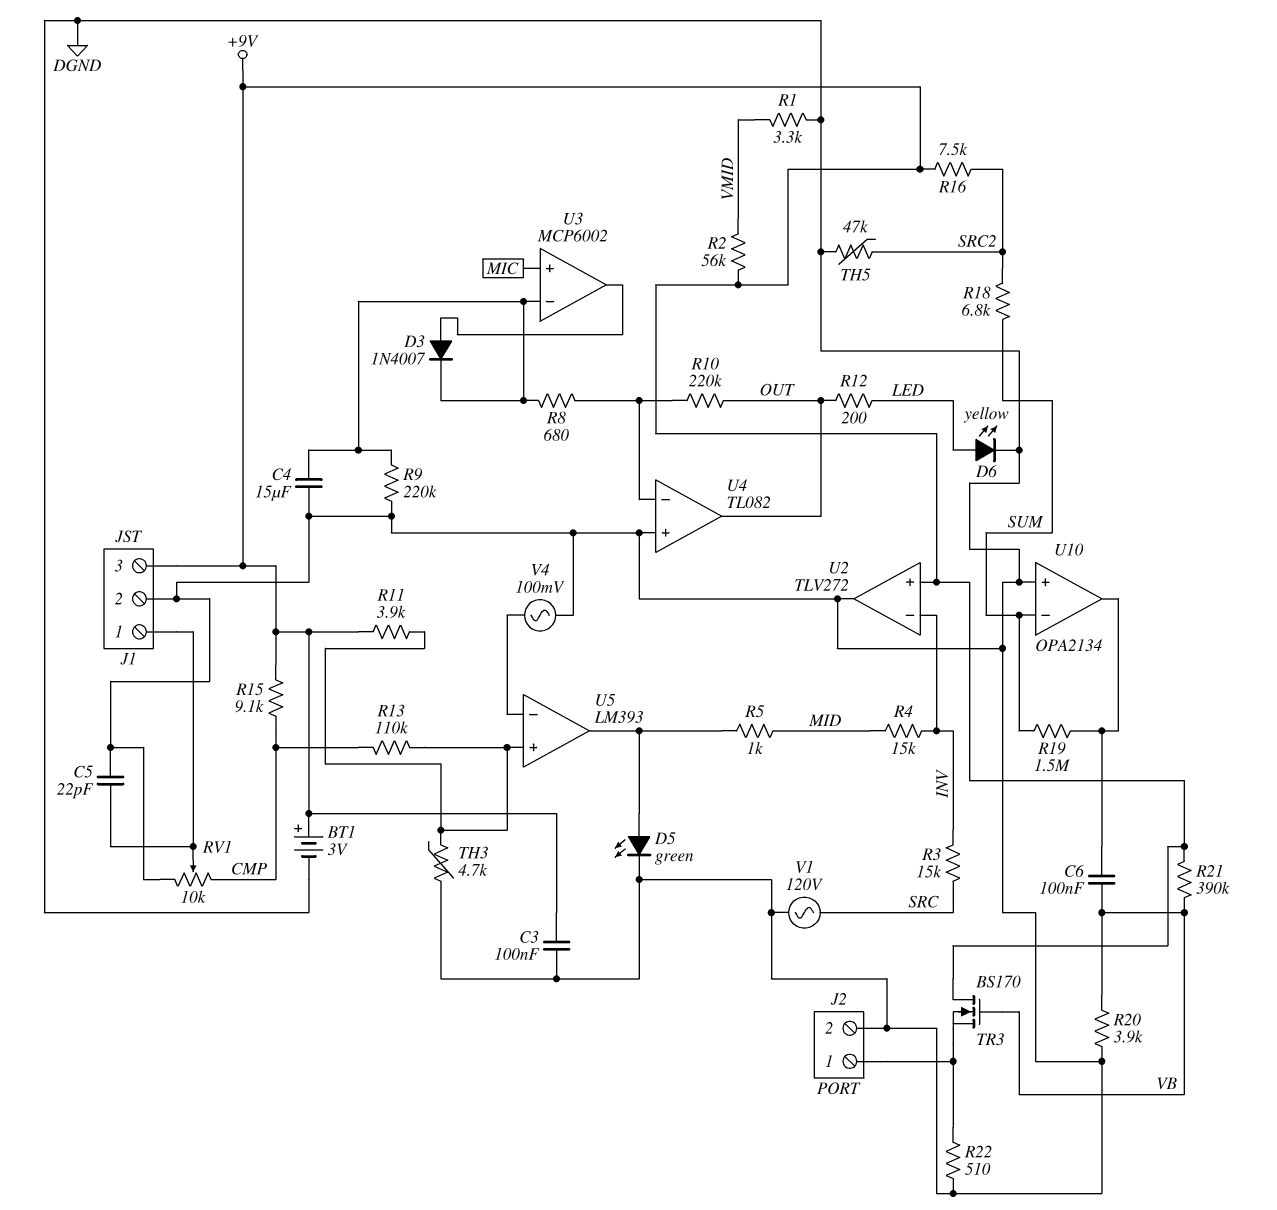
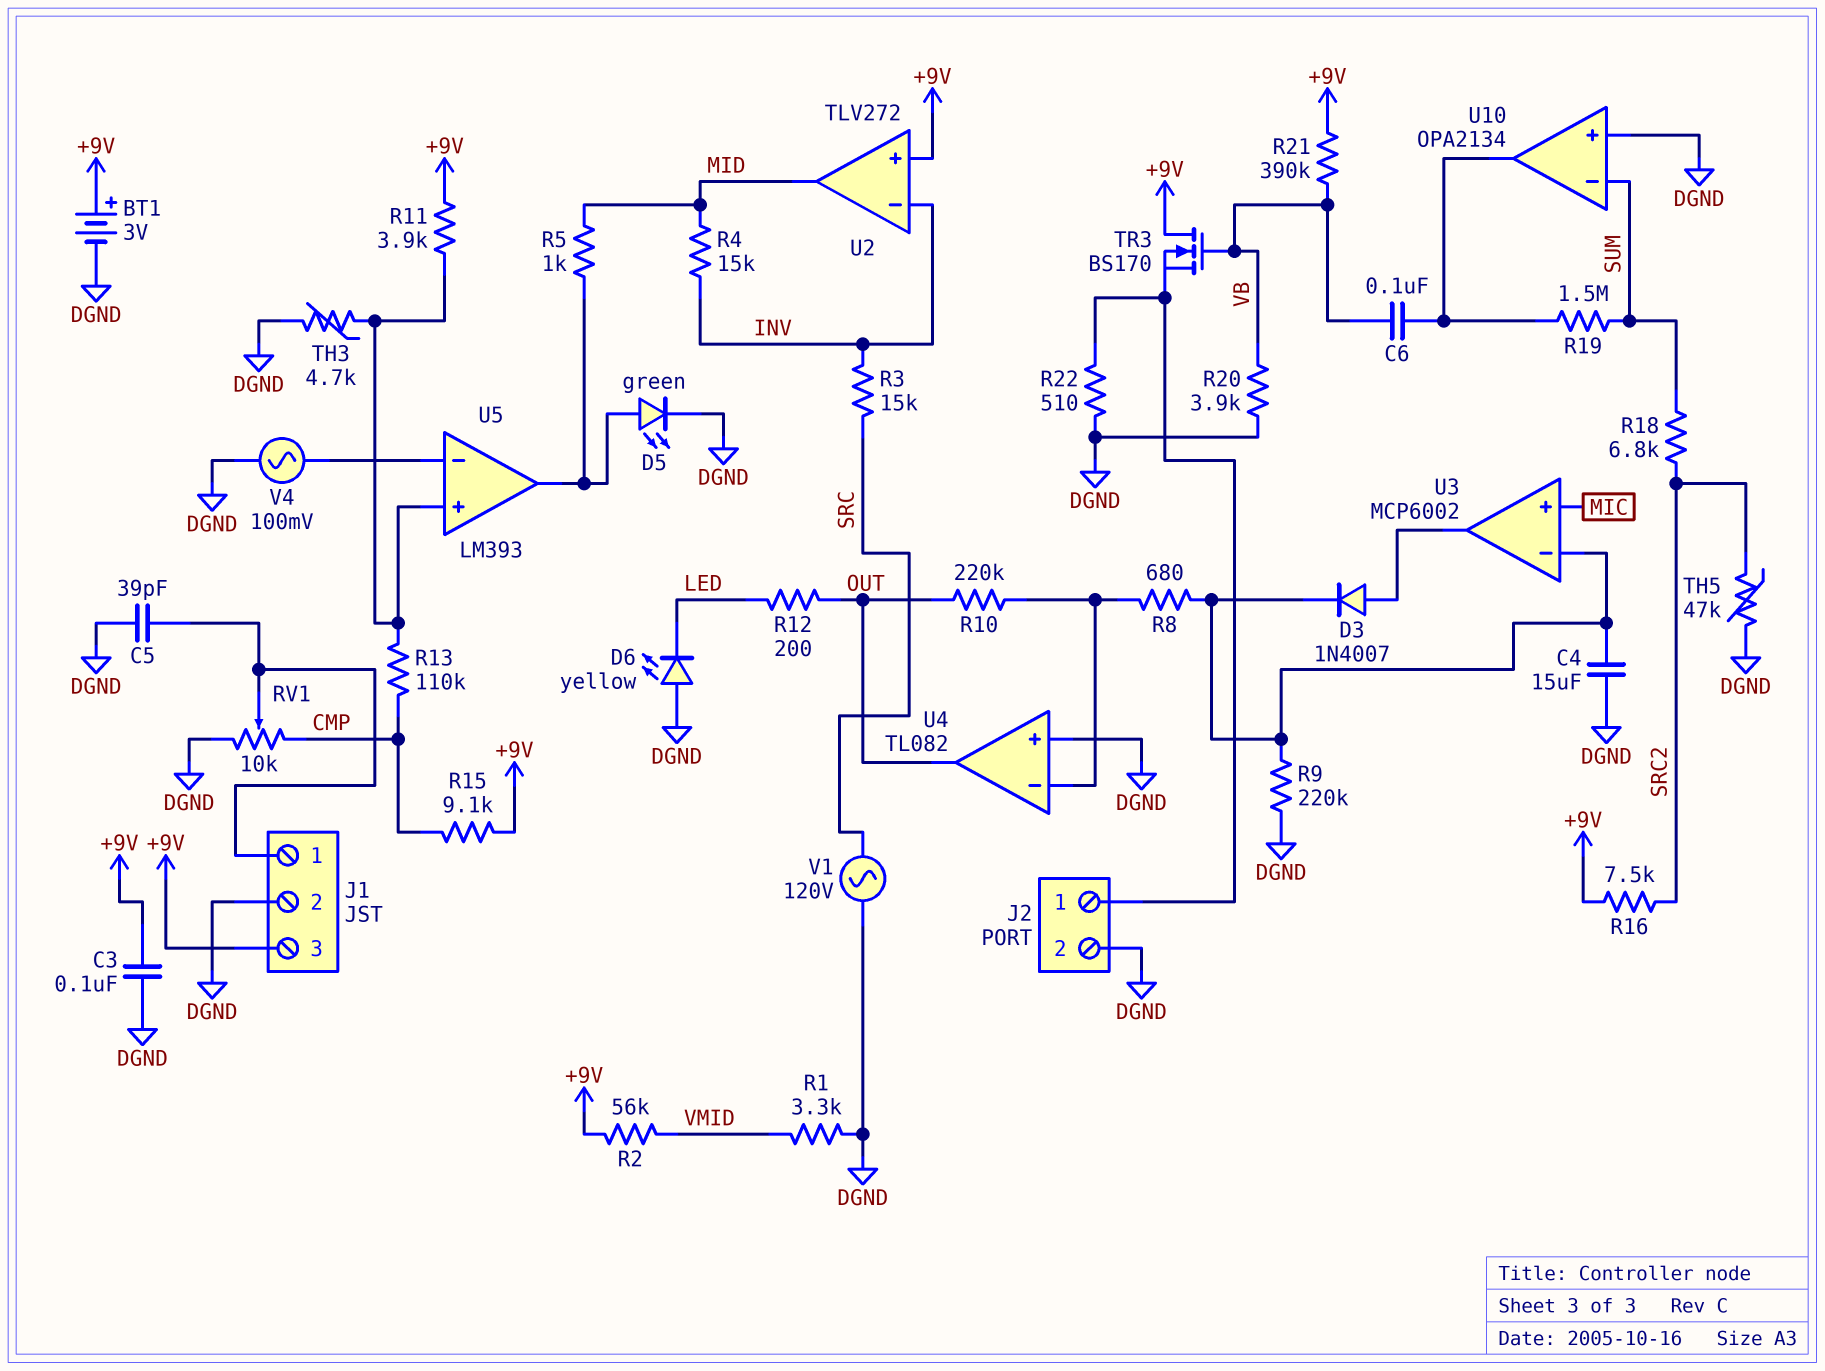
C5: 22pF (DGND, J1/1) -> 39pF (DGND, J1/1)
D6: LED yellow (A LED, K DGND) -> LED yellow (A DGND, K LED)
U2 pin out: DGND -> MID

